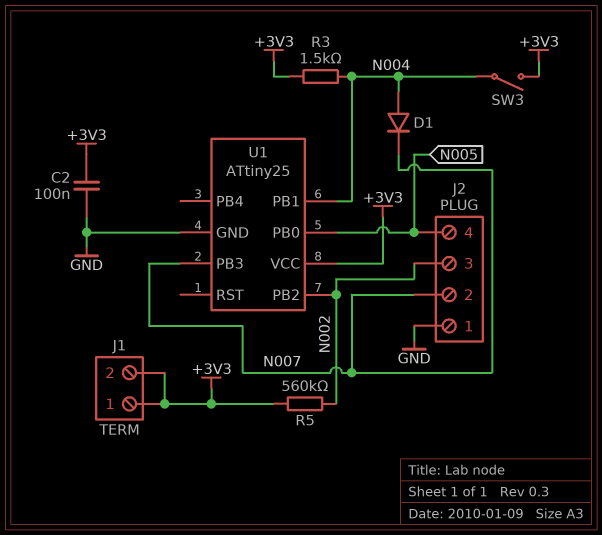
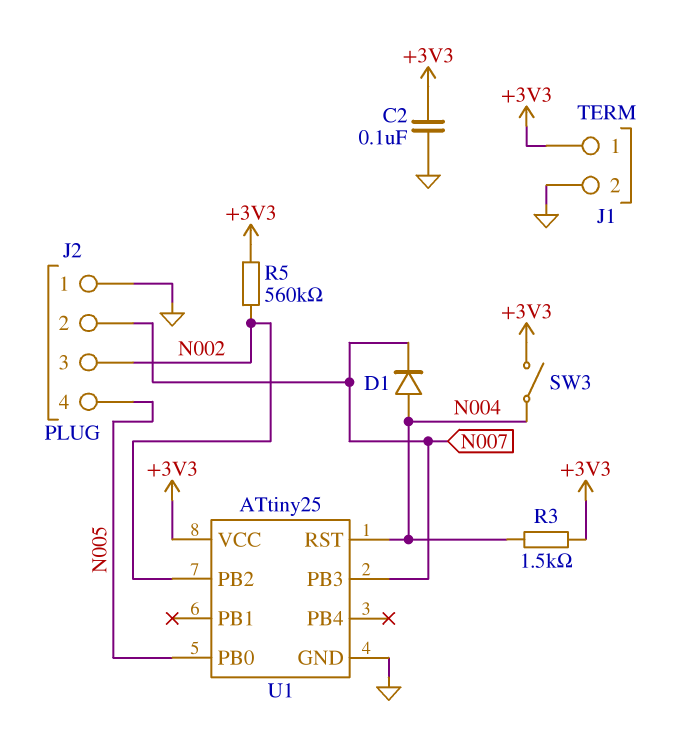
J1 pin 2: +3V3 -> GND
U1 pin PB1: N004 -> none
U1 pin RST: none -> N004

